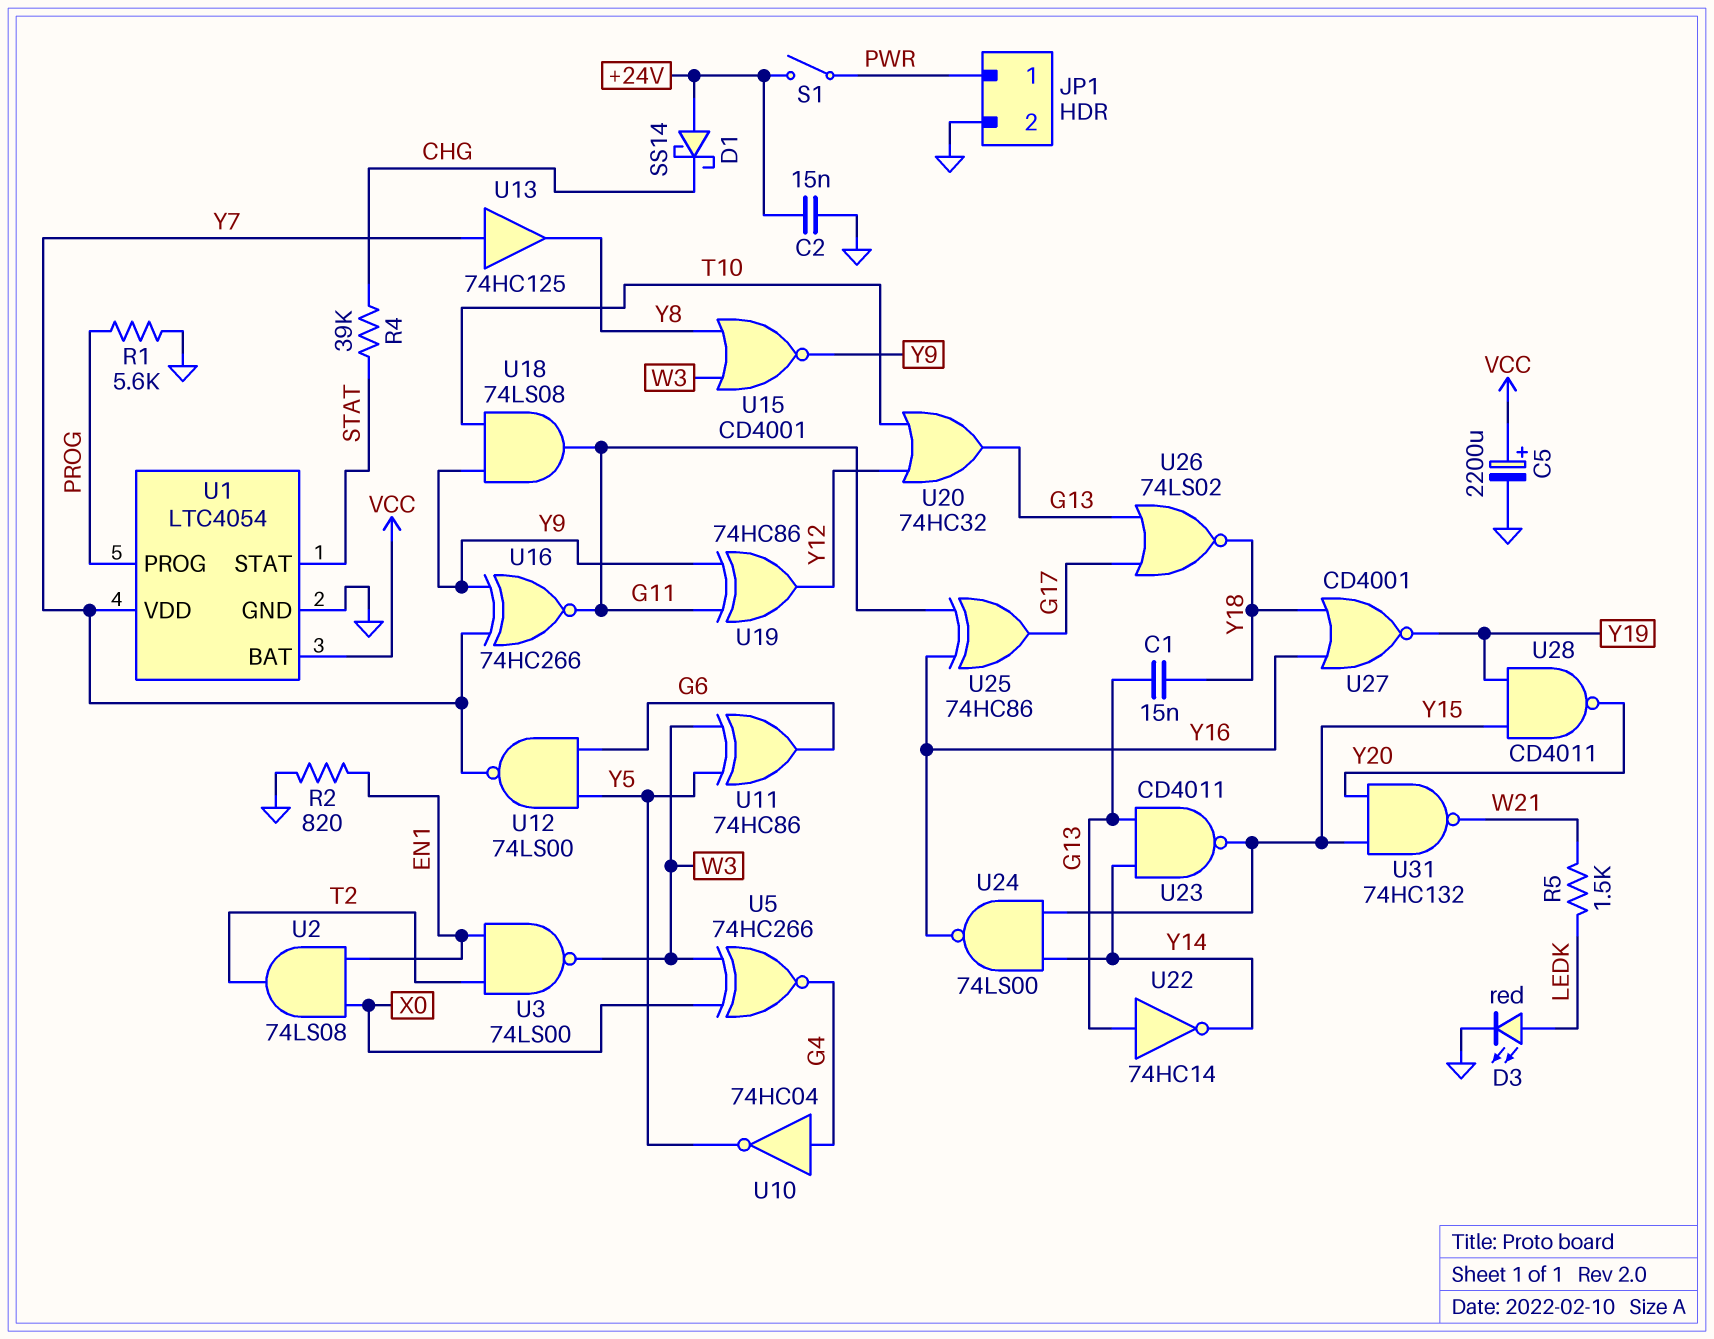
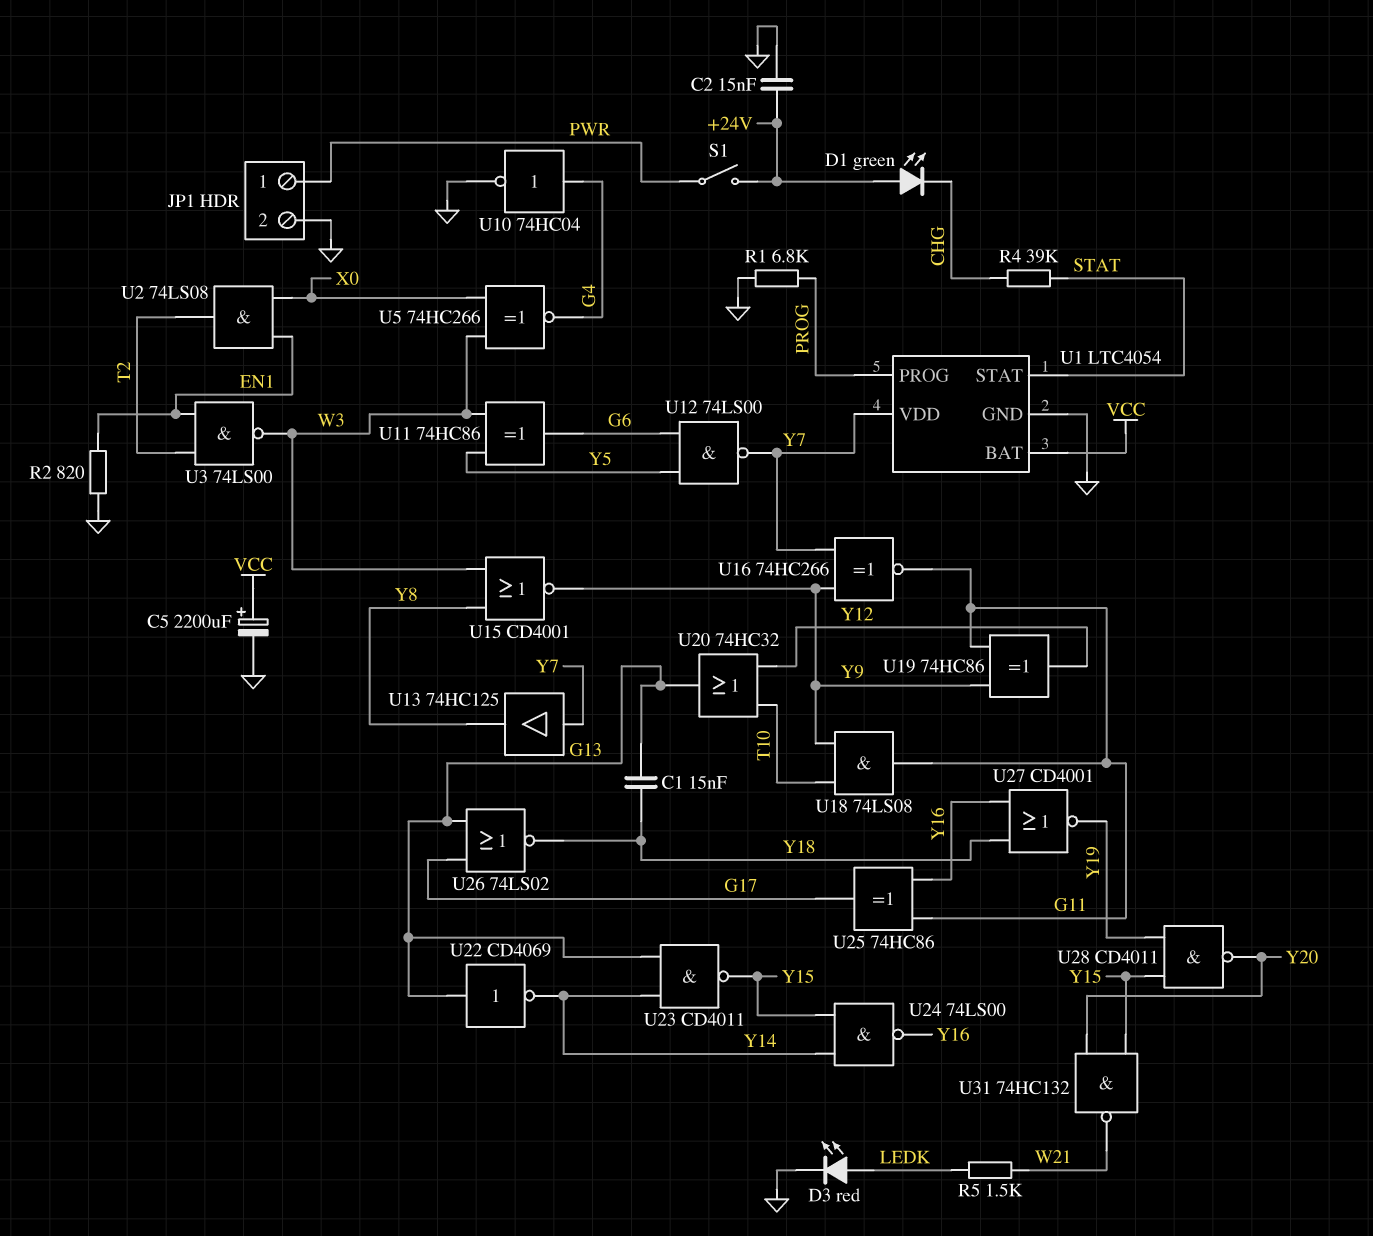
D1: schottky SS14 (A +24V, K CHG) -> LED green (A +24V, K CHG)
R1: 5.6k (GND, PROG) -> 6.8k (GND, PROG)
U10: NOT 74HC04 (in G4, out Y5) -> NOT 74HC04 (in G4, out GND)
U22: NOT 74HC14 (in G13, out Y14) -> NOT CD4069 (in G13, out Y14)

